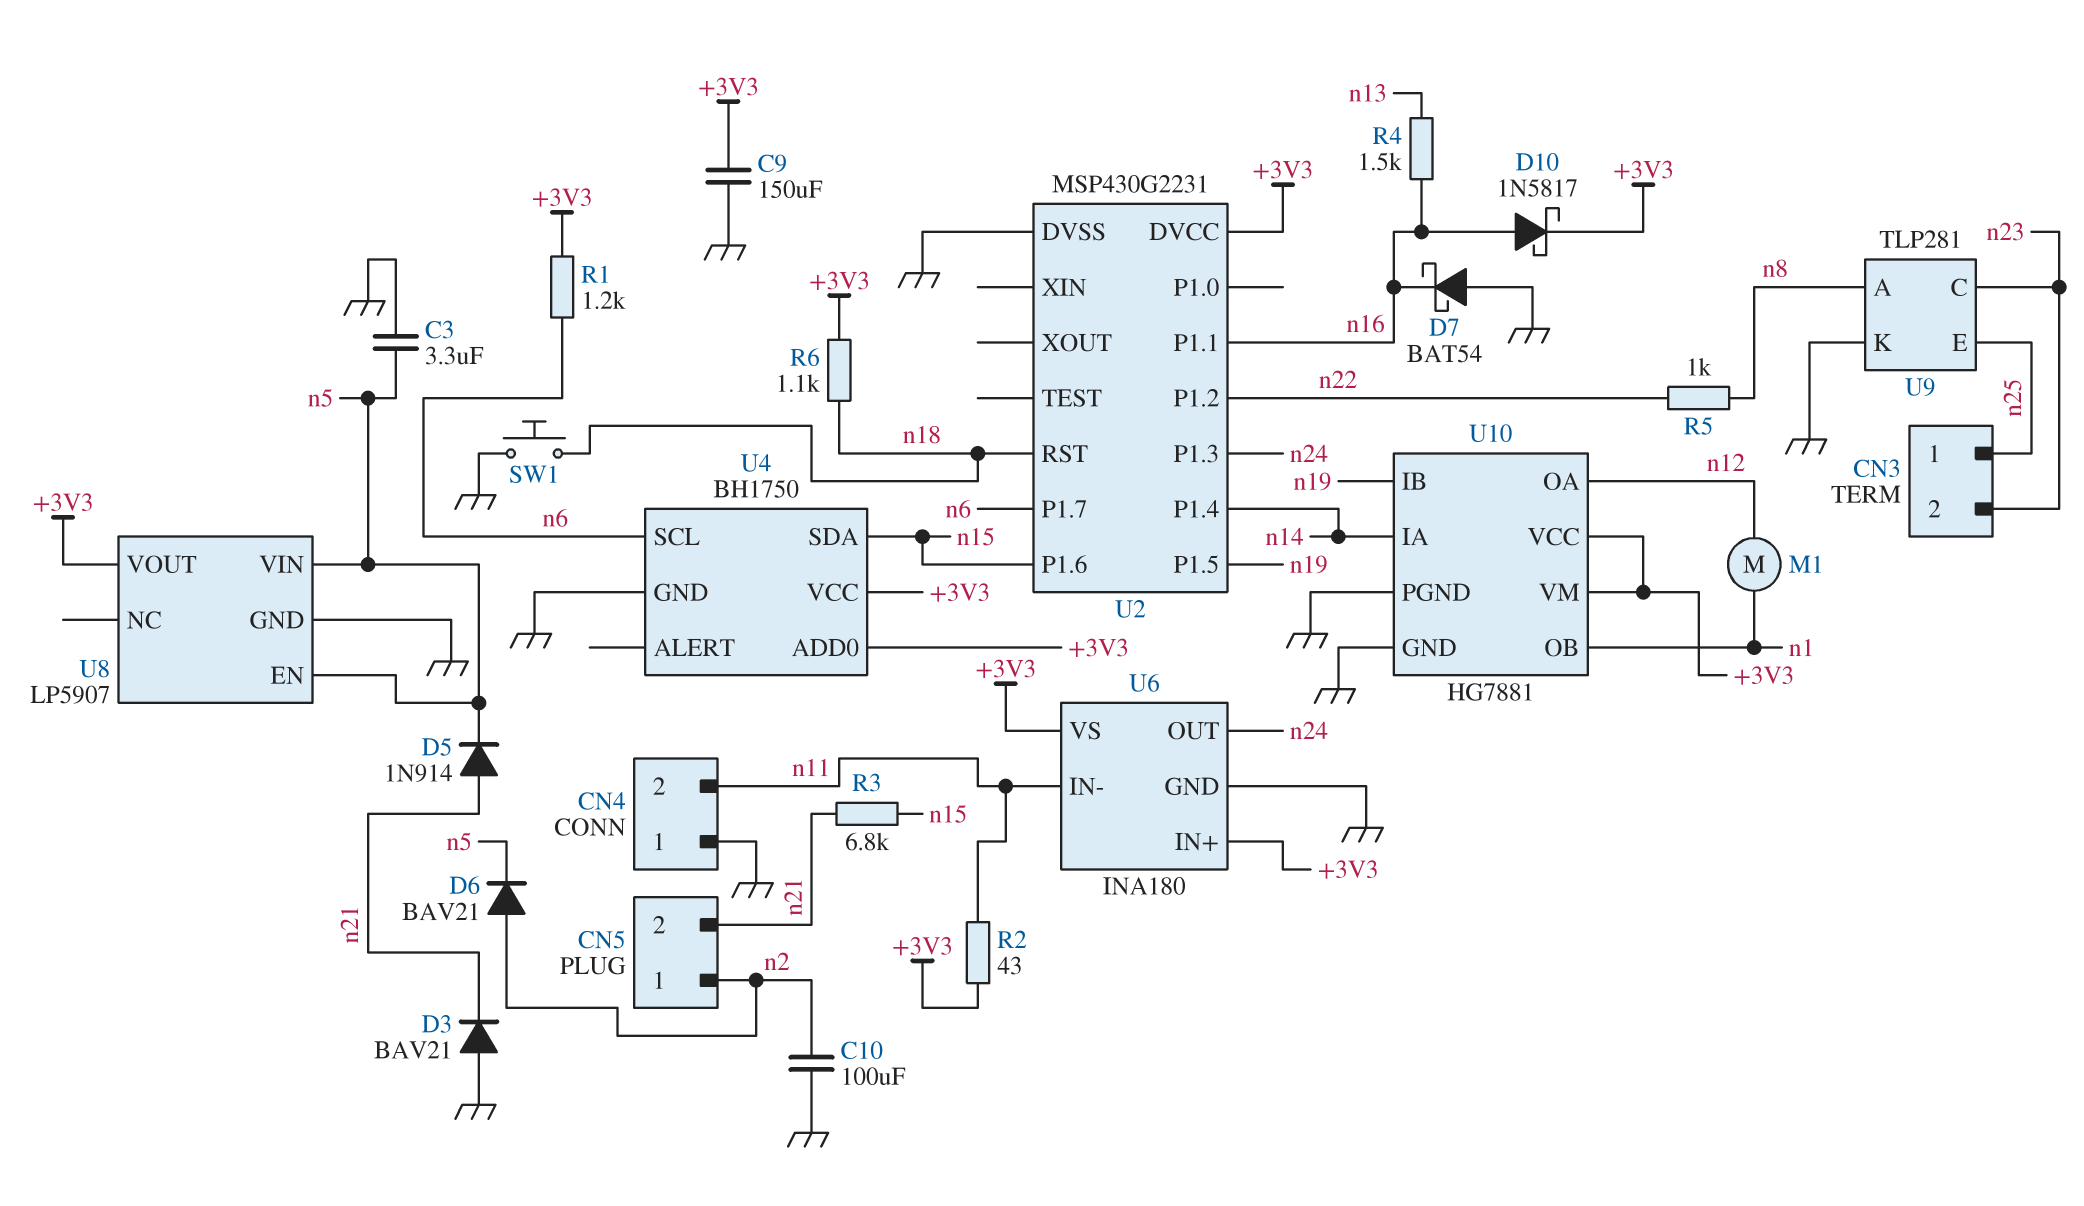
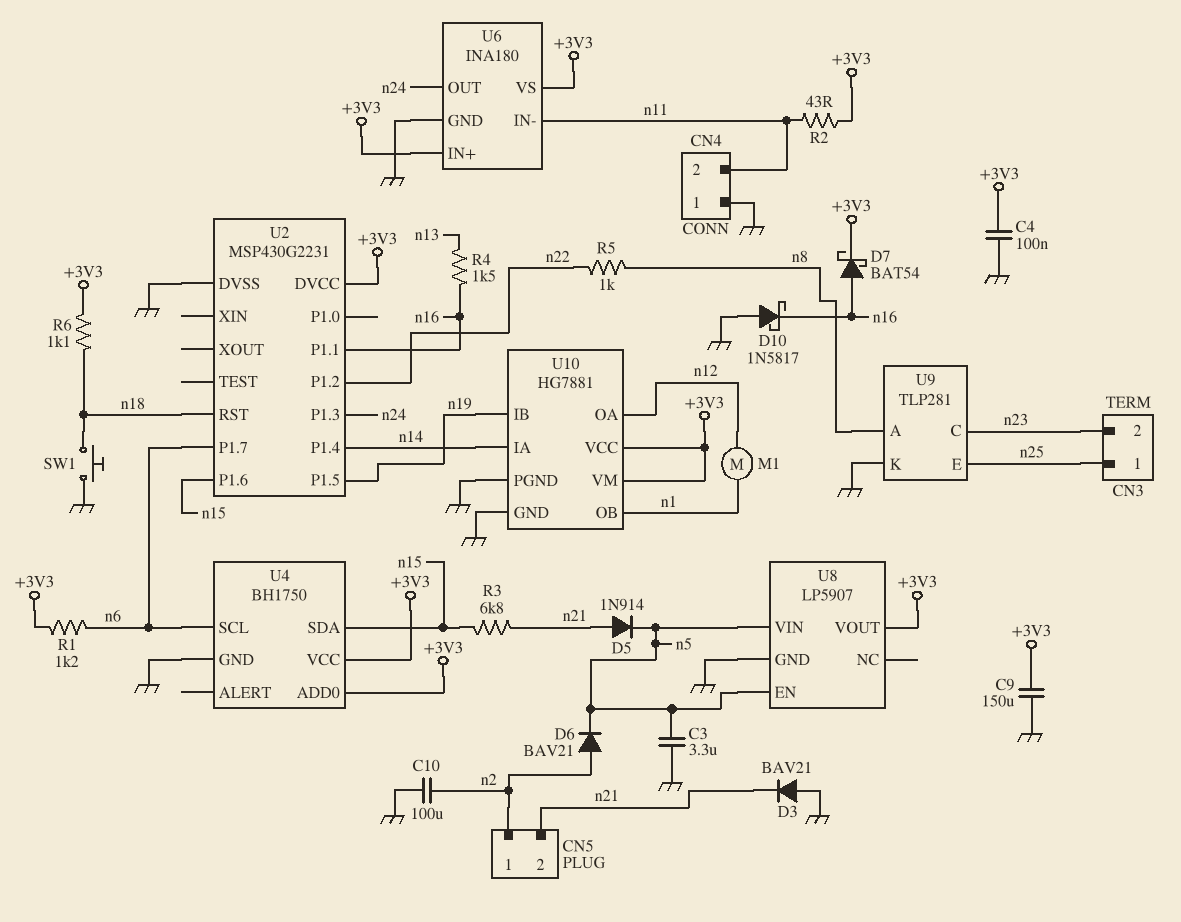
C4: none -> 100nF (+3V3, GND)
D7: schottky BAT54 (A GND, K n16) -> schottky BAT54 (A n16, K +3V3)
D10: schottky 1N5817 (A n16, K +3V3) -> schottky 1N5817 (A GND, K n16)

